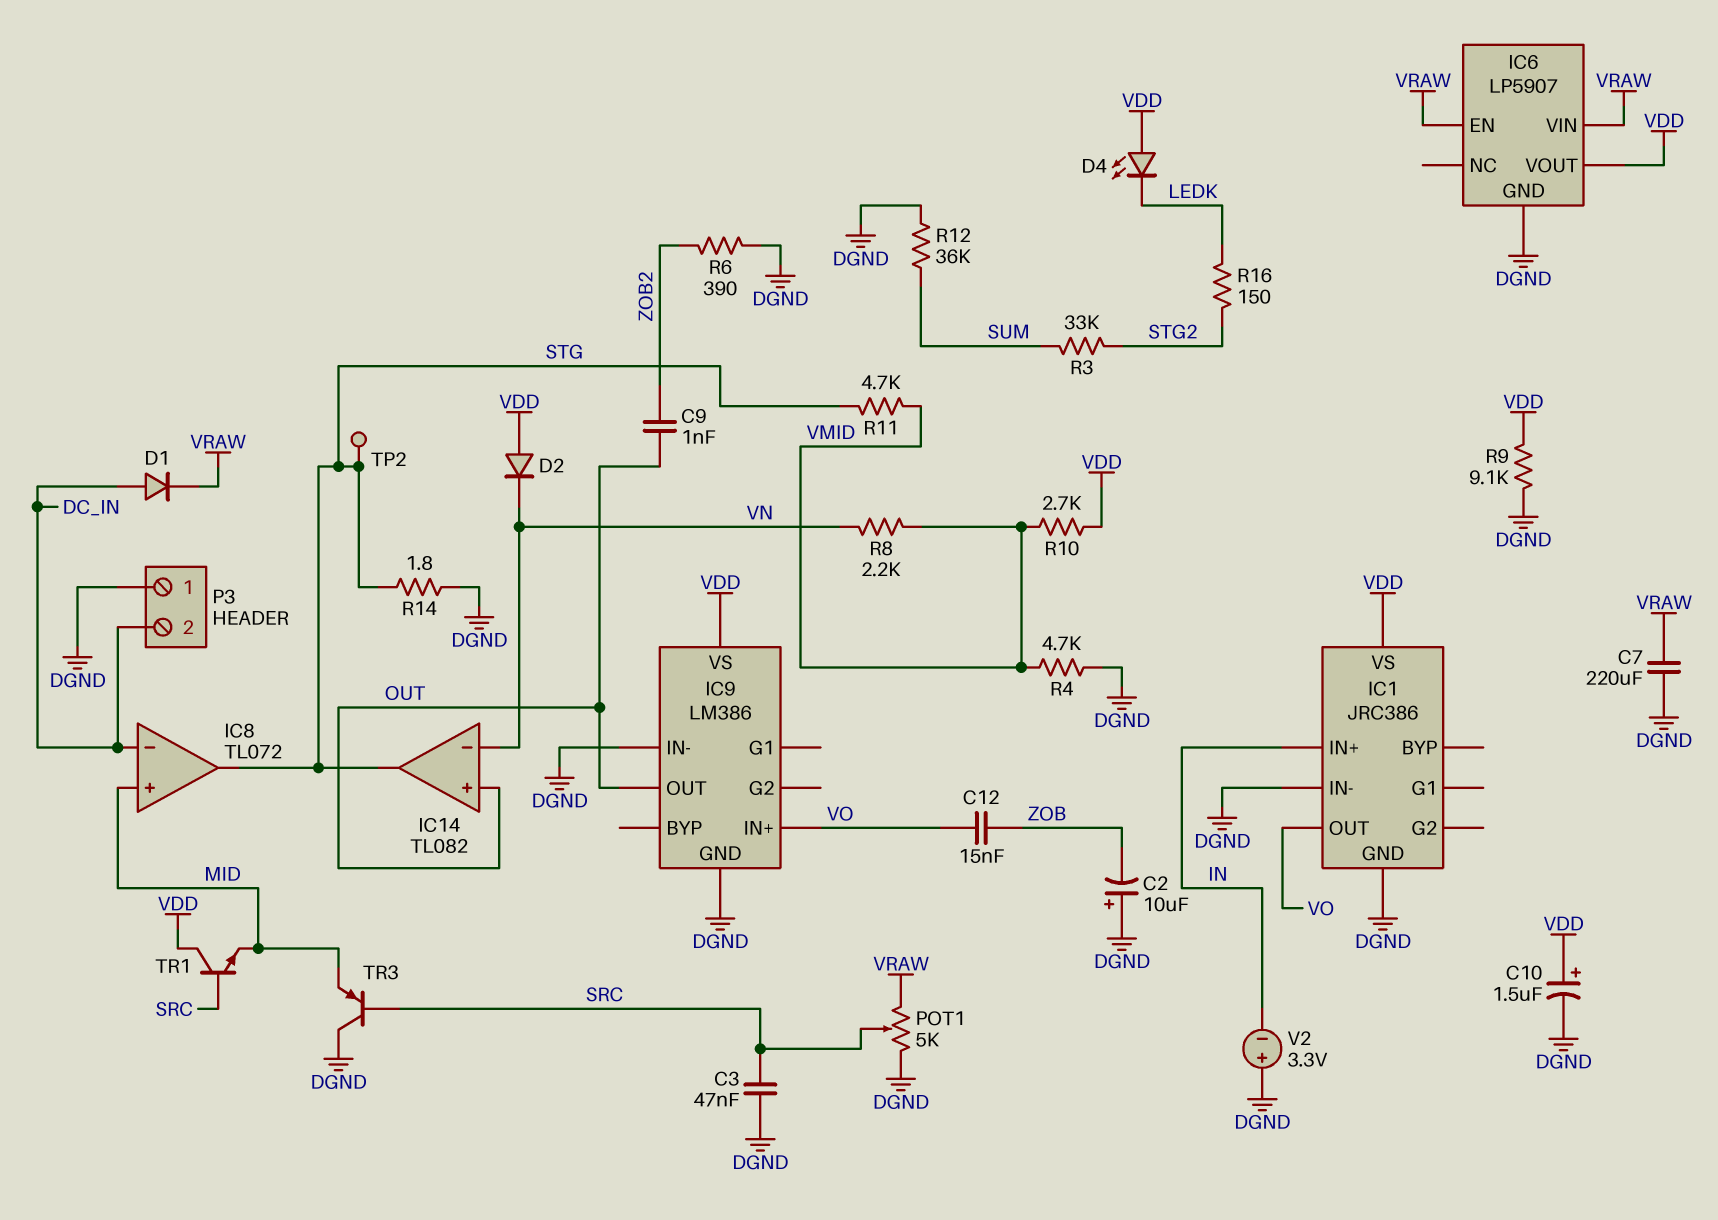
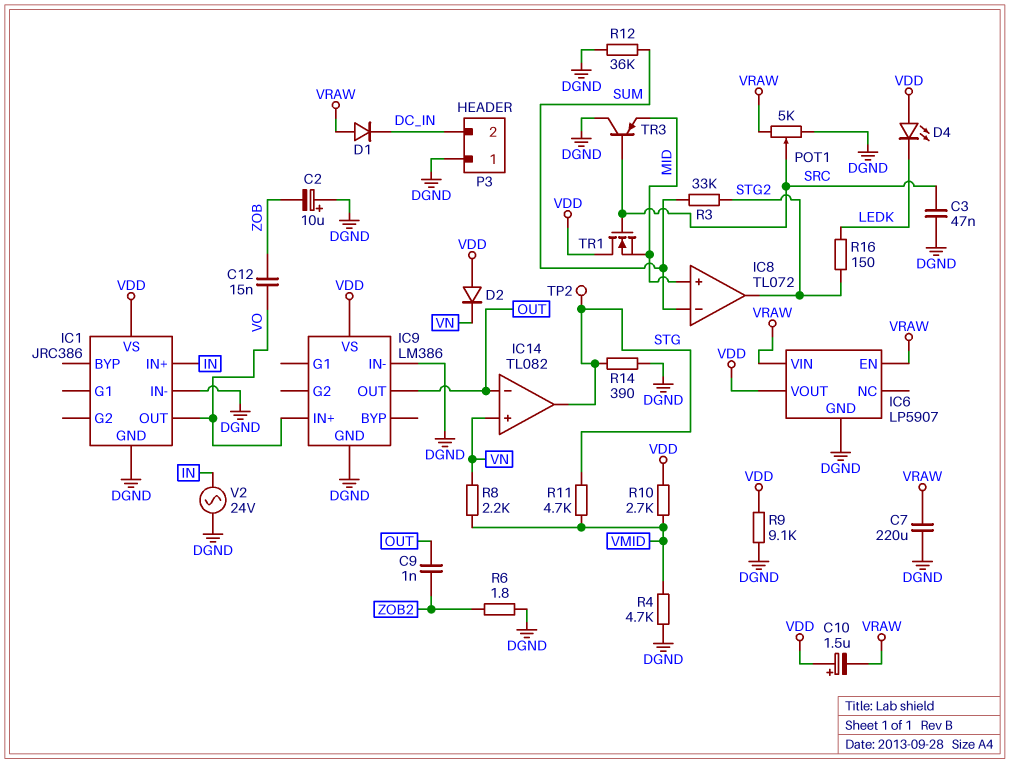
C10: 1.5uF (plus VDD, minus DGND) -> 1.5uF (plus VDD, minus VRAW)
D1: diode (A DC_IN, K VRAW) -> diode (A VRAW, K DC_IN)
IC8 pin in-: DC_IN -> SUM
IC8 pin out: STG -> STG2
IC14 pin in+: OUT -> VN
IC14 pin in-: VN -> OUT
R6: 390 (DGND, ZOB2) -> 1.8 (DGND, ZOB2)
R14: 1.8 (DGND, STG) -> 390 (DGND, STG)
TR1: NPN (B SRC, C VDD, E MID) -> NMOS (G SRC, D VDD, S MID)
V2: 3.3V (plus DGND, minus IN) -> AC 24V (DGND, IN)

